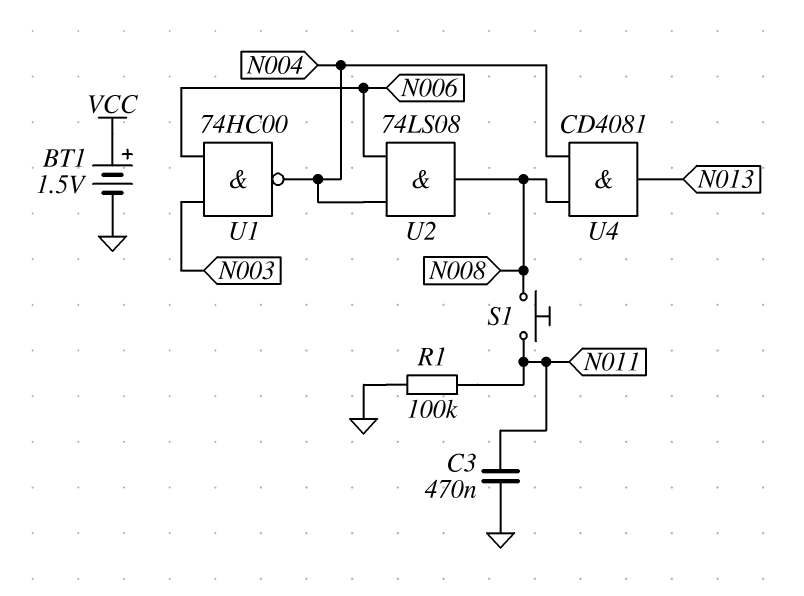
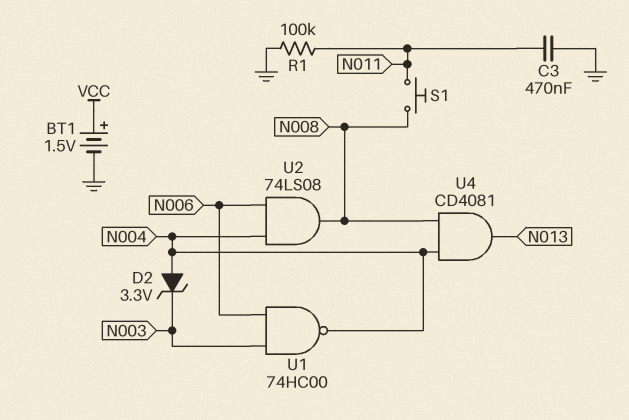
D2: none -> zener 3.3V (A N004, K N003)

